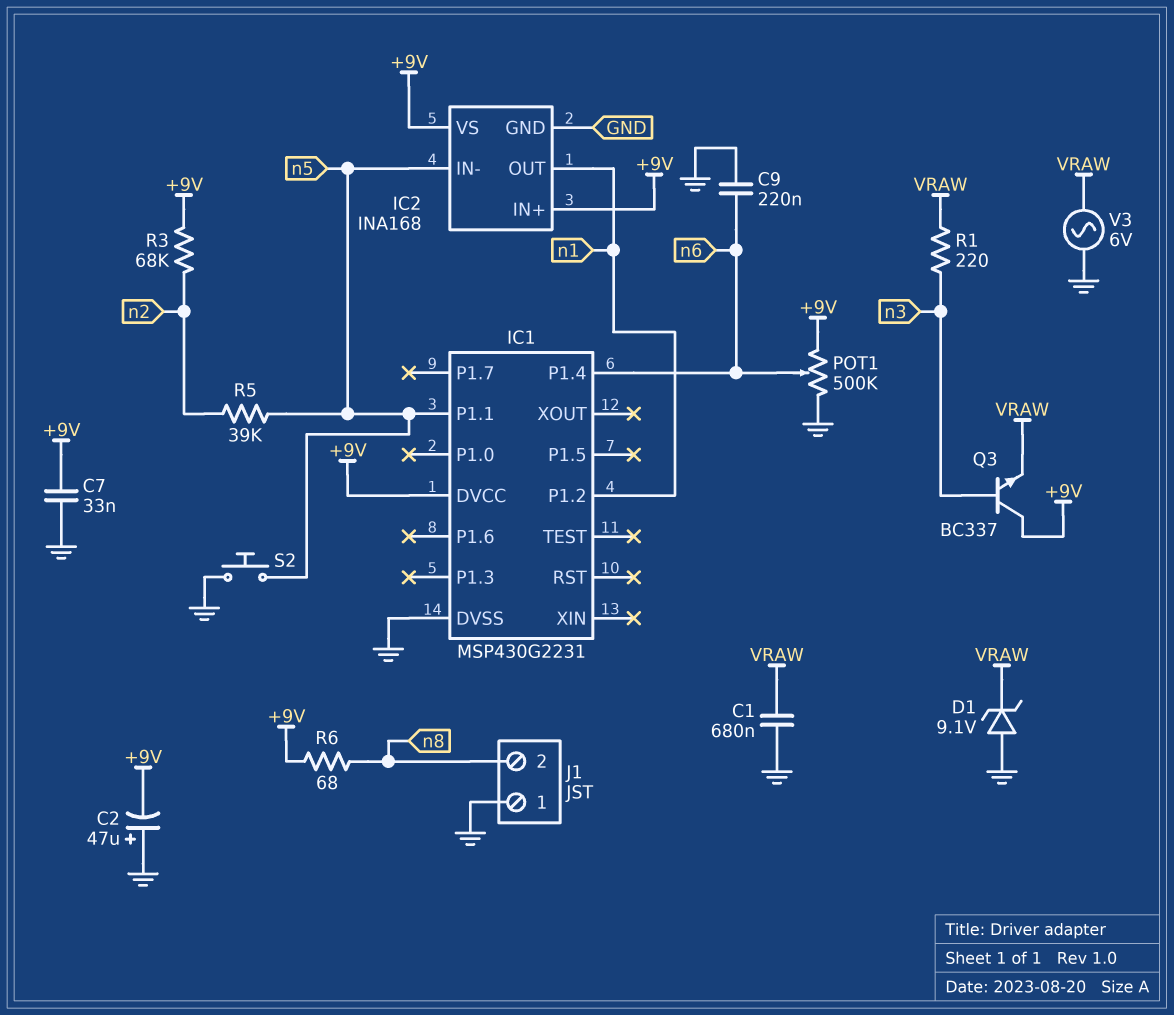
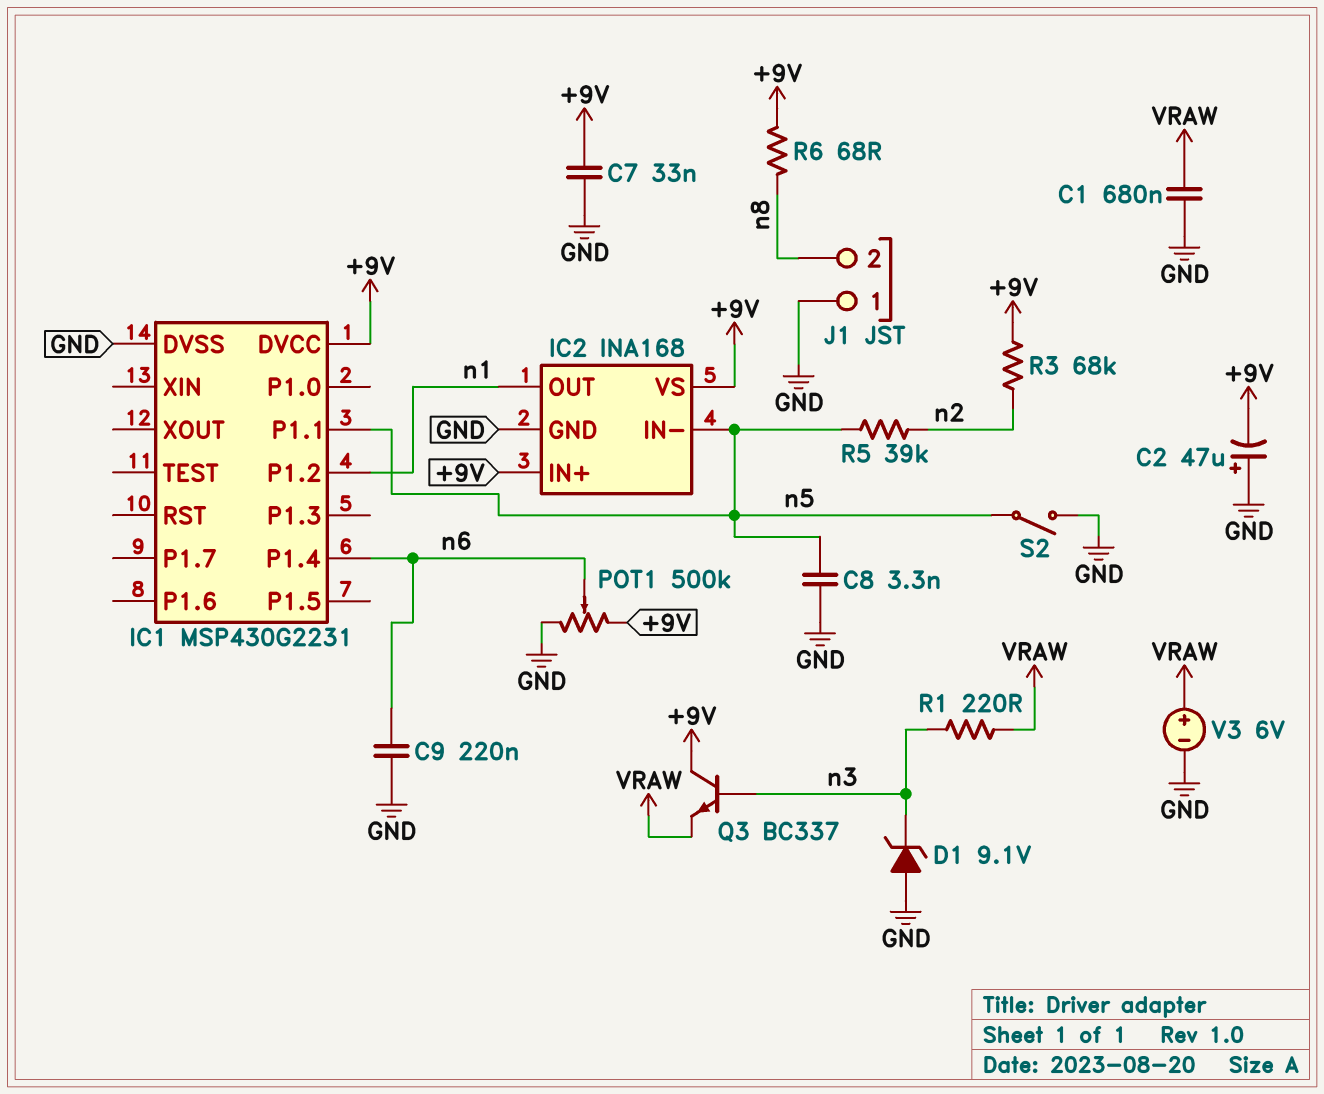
C8: none -> 3.3nF (GND, n5)
D1: zener 9.1V (A GND, K VRAW) -> zener 9.1V (A GND, K n3)
S2: button (GND, n5) -> switch (GND, n5)
V3: AC 6V (GND, VRAW) -> 6V (plus VRAW, minus GND)

